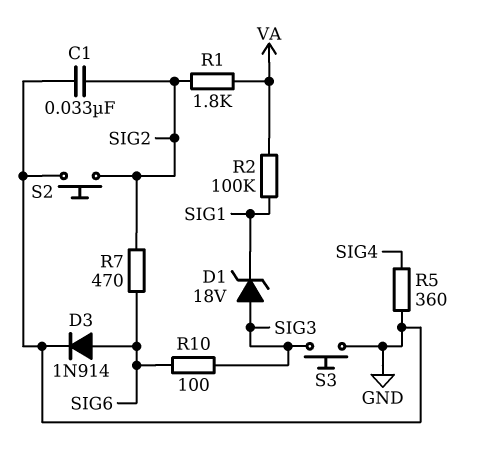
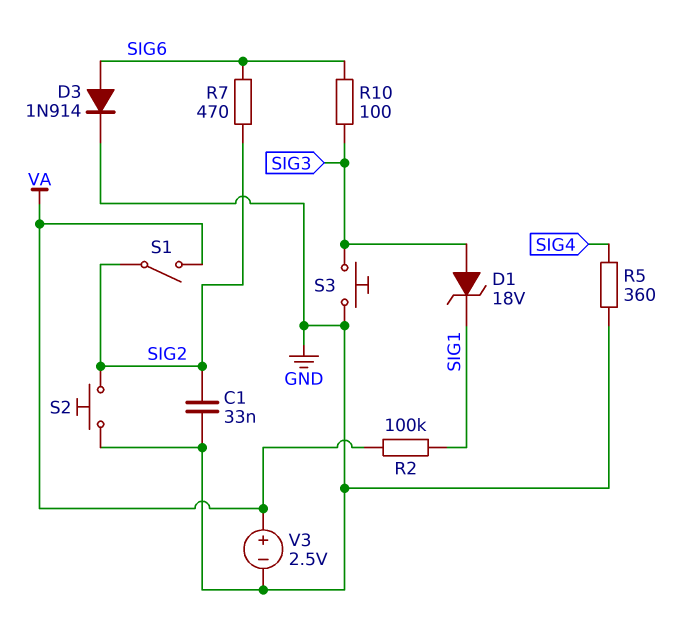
R1: 1.8k (SIG2, VA) -> none
S1: none -> switch (SIG2, VA)
V3: none -> 2.5V (plus VA, minus GND)

